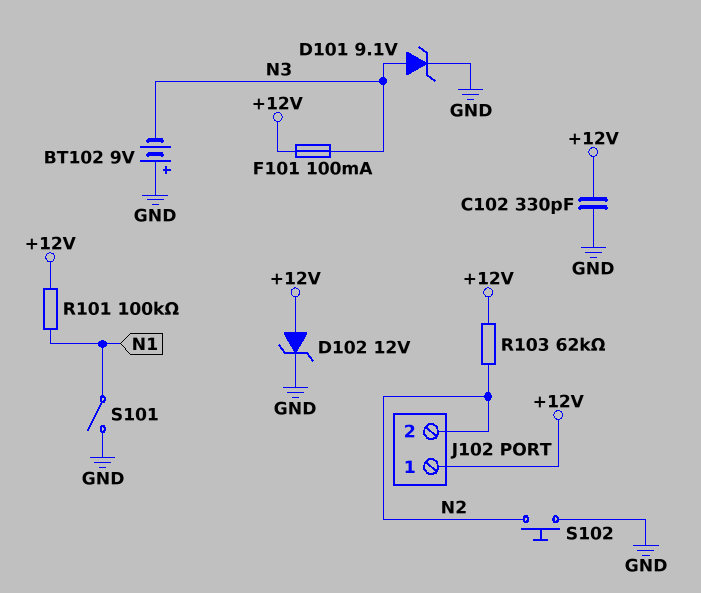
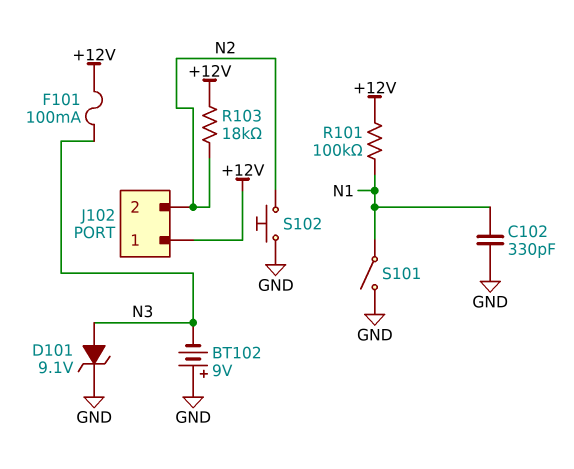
C102: 330pF (+12V, GND) -> 330pF (GND, N1)
D102: zener 12V (A +12V, K GND) -> none
R103: 62k (+12V, N2) -> 18k (+12V, N2)

